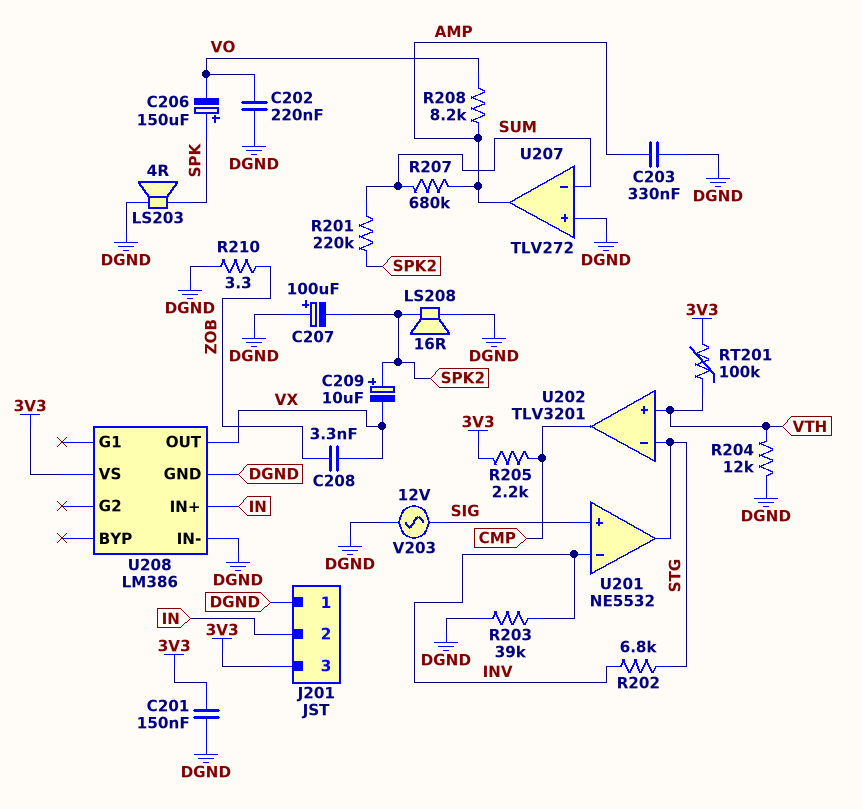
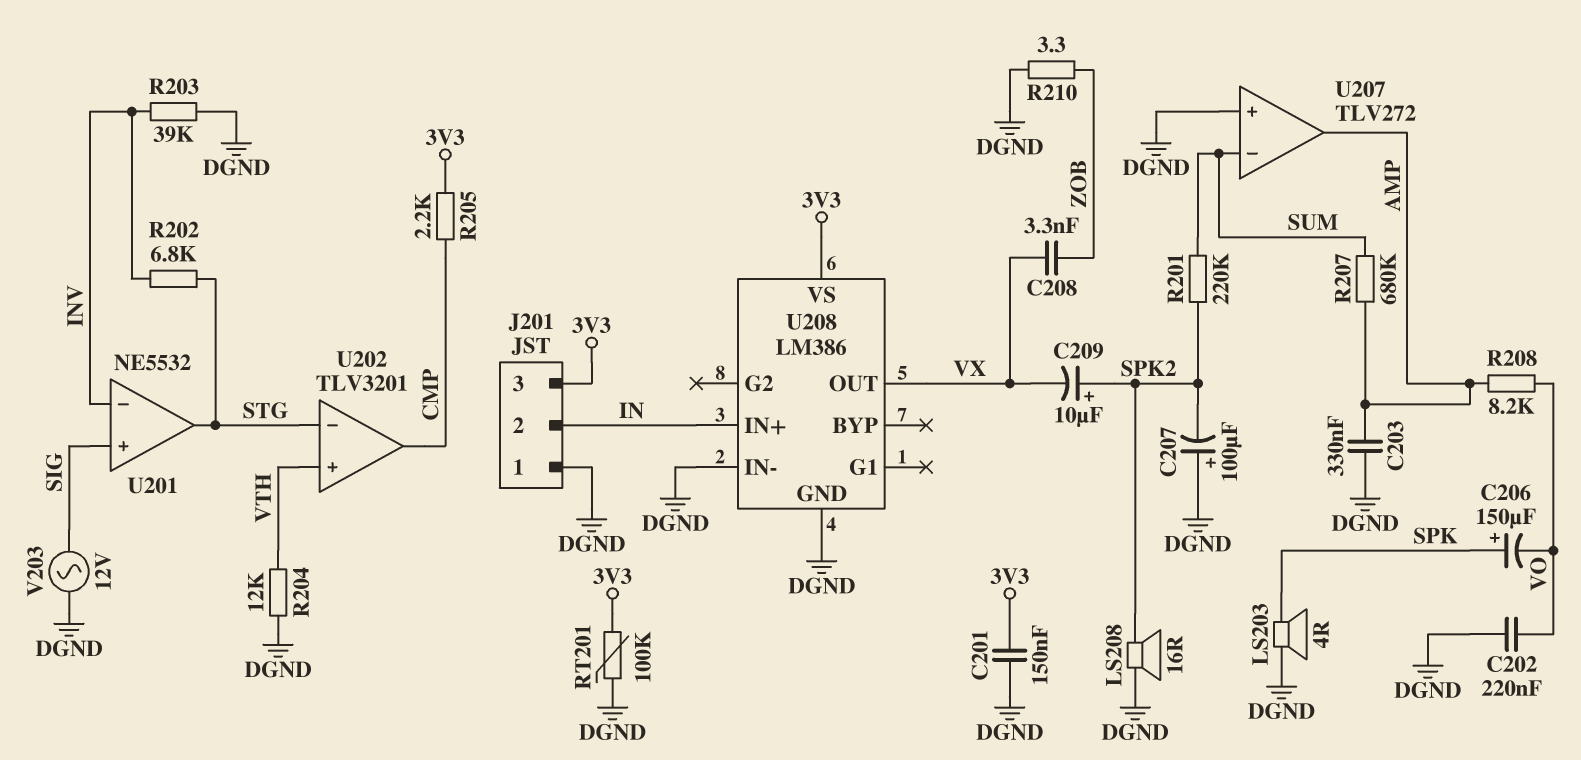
RT201: 100k (3V3, VTH) -> 100k (3V3, DGND)

